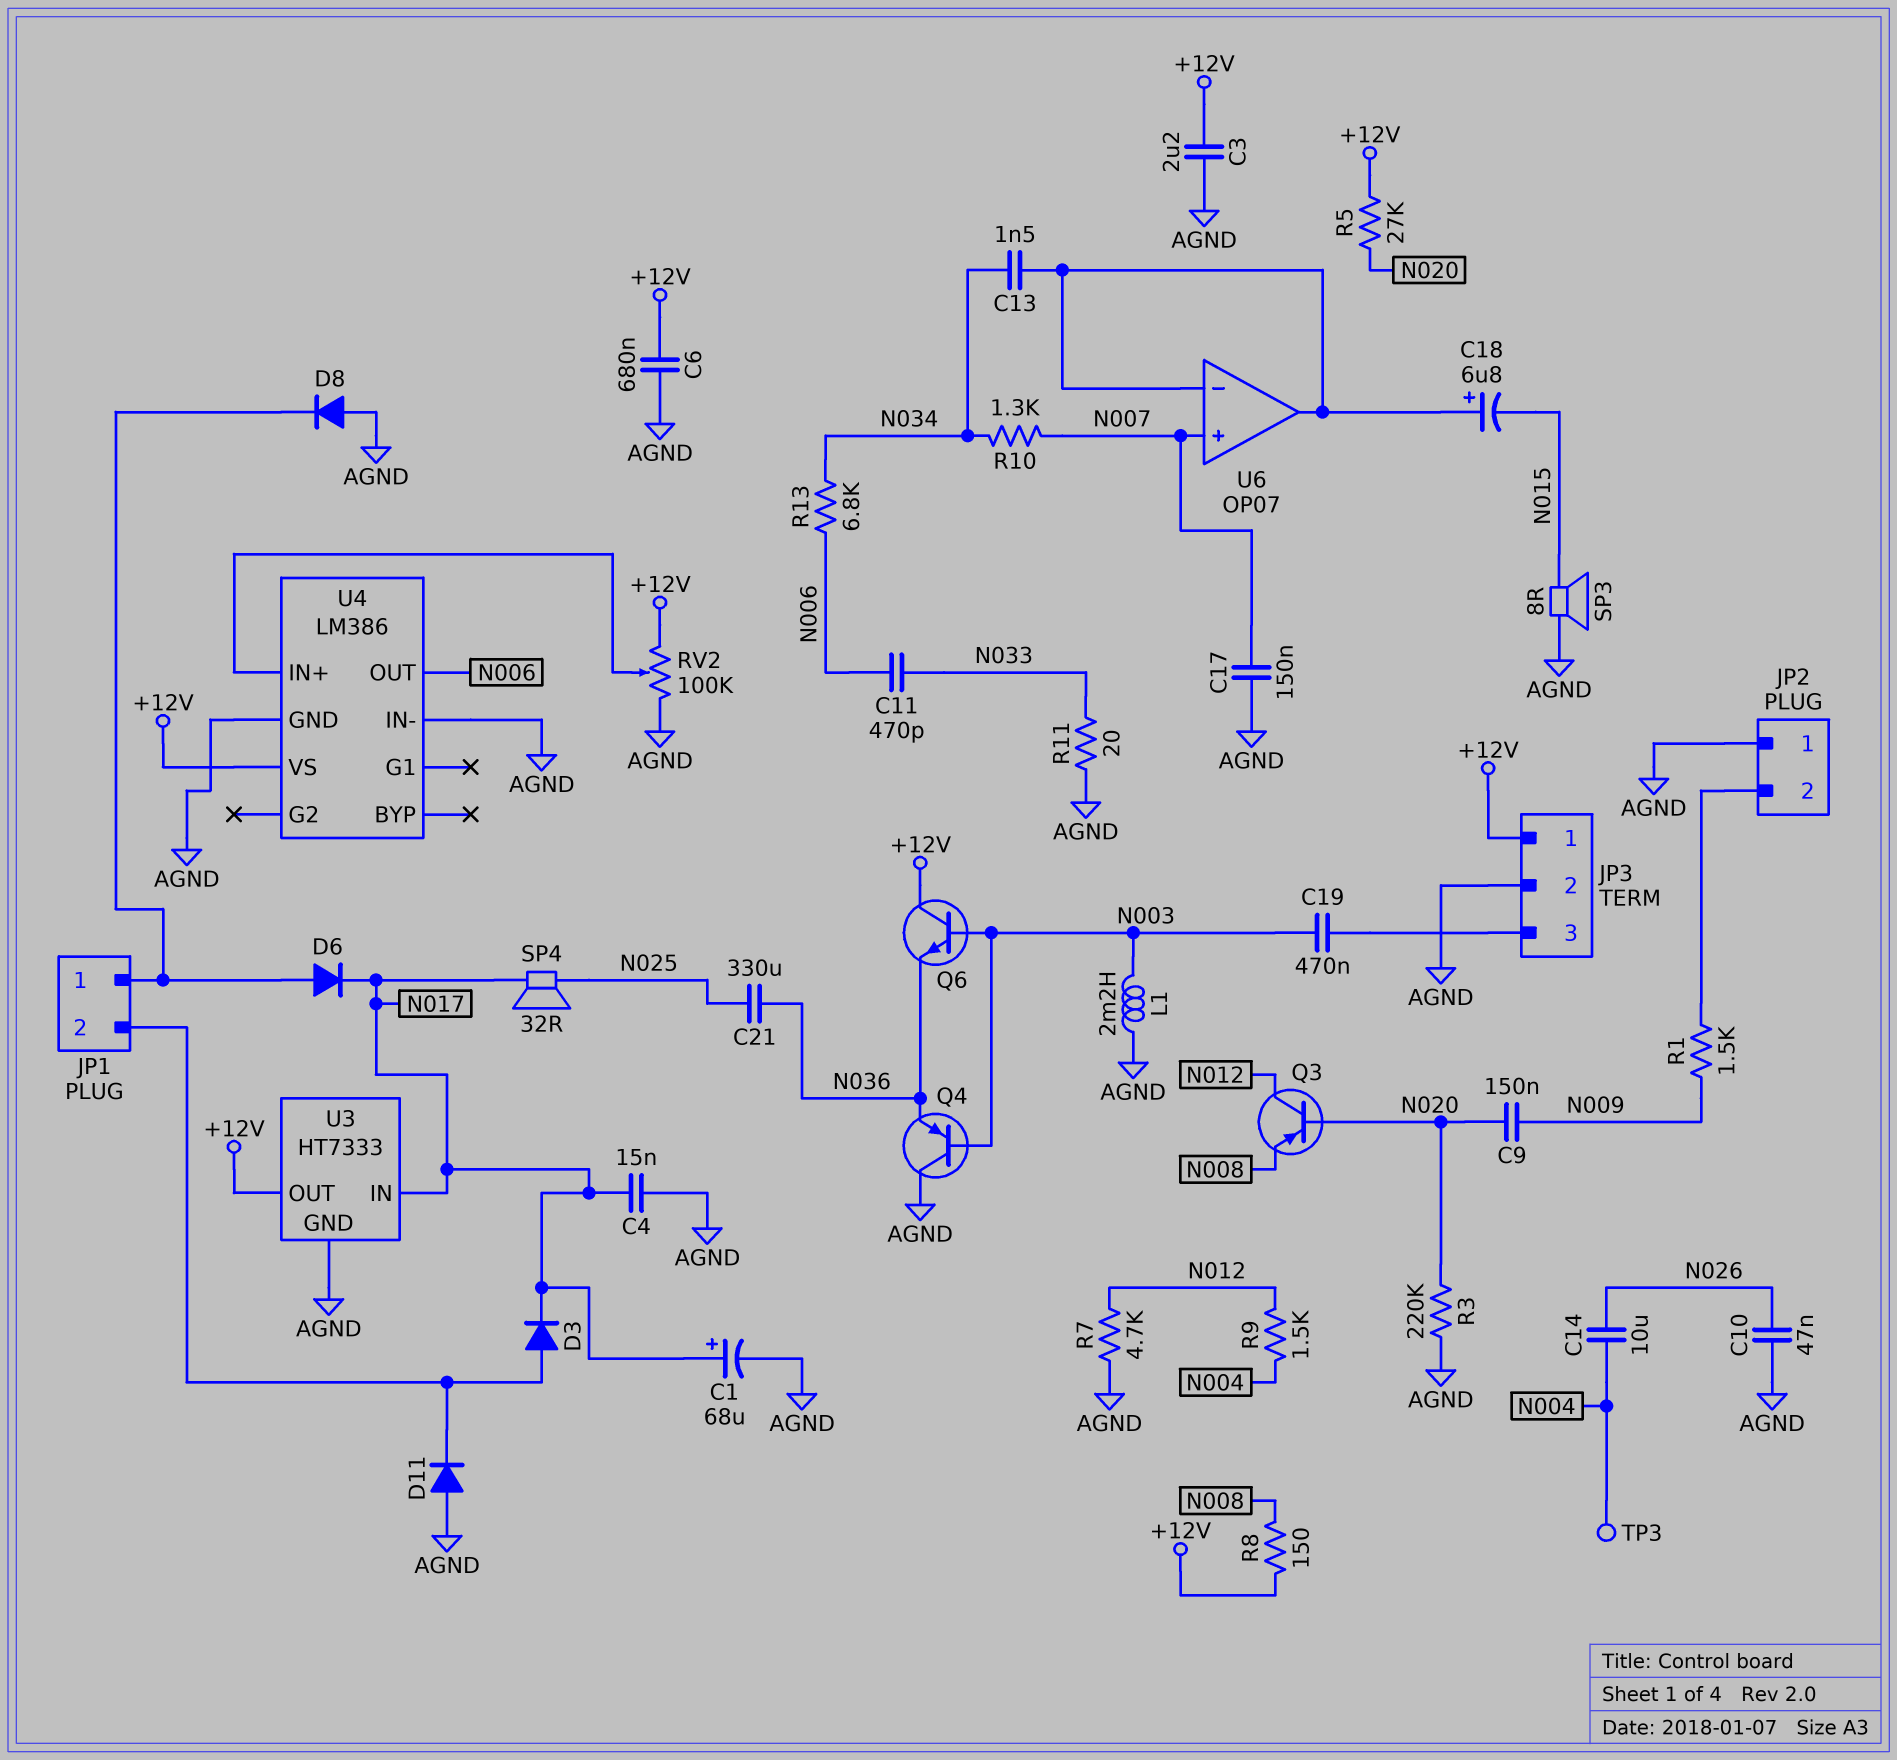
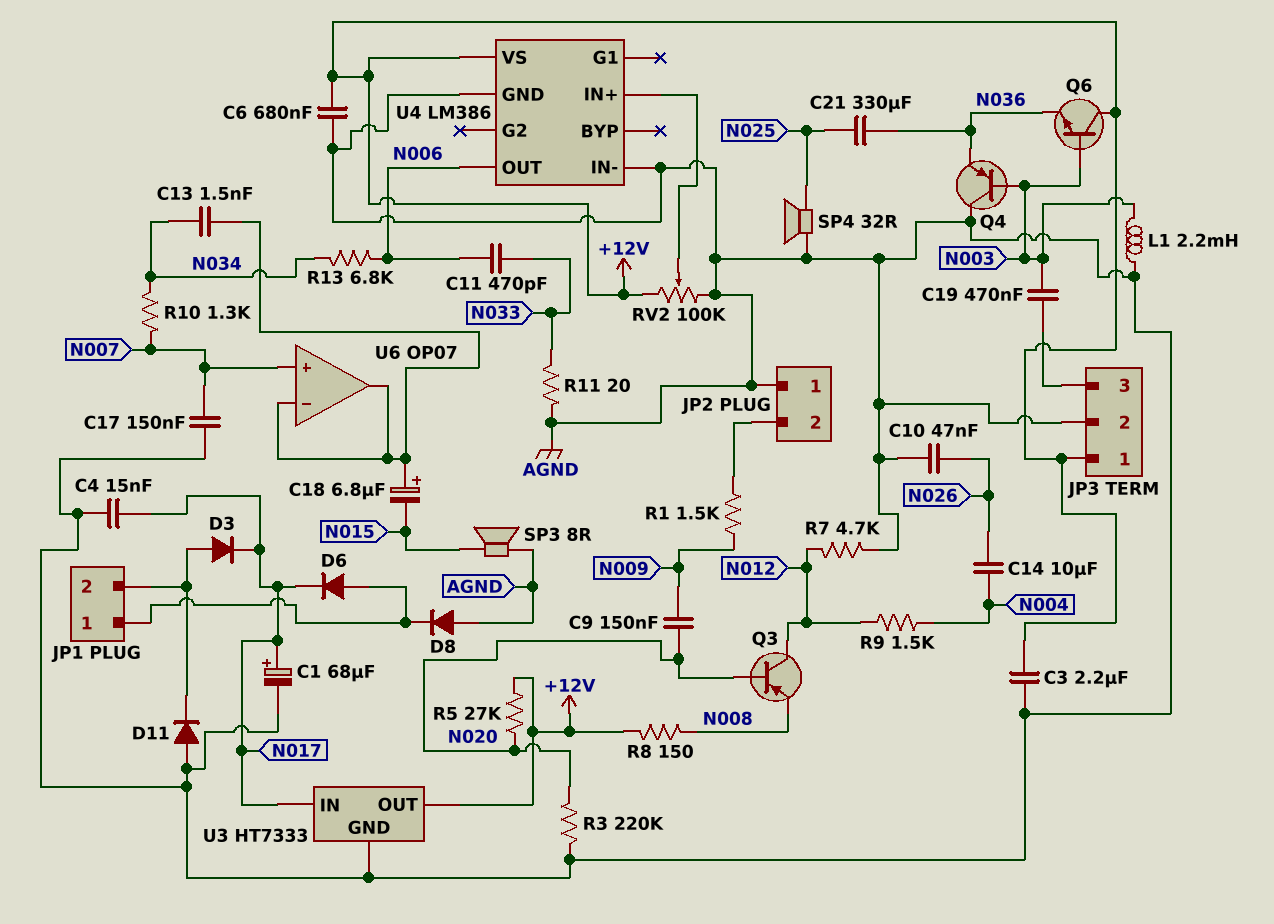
SP4: speaker 32R (N017, N025) -> speaker 32R (AGND, N025)
TP3: test point (N004) -> none

